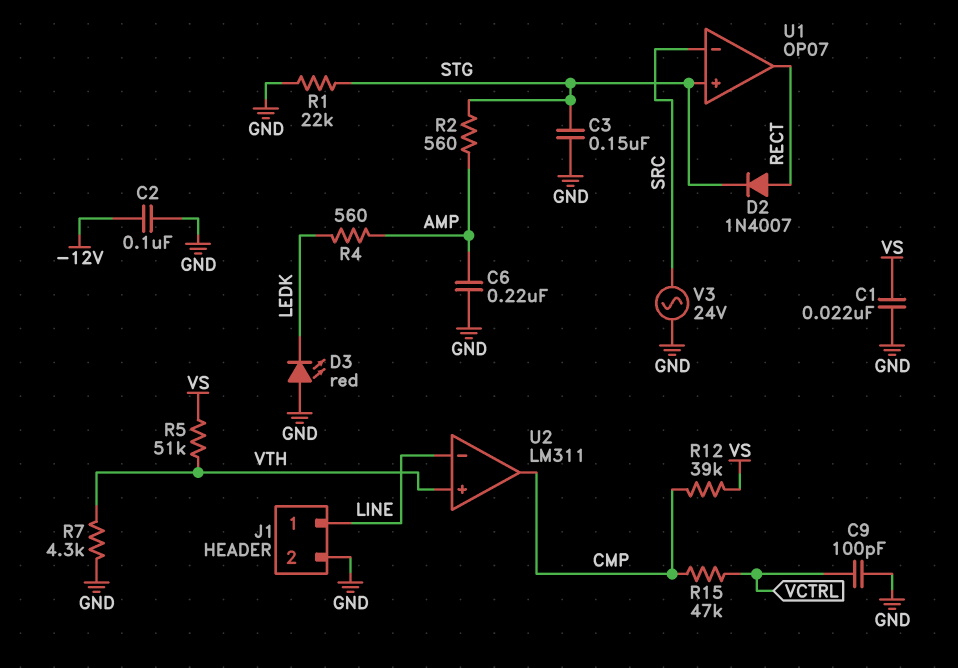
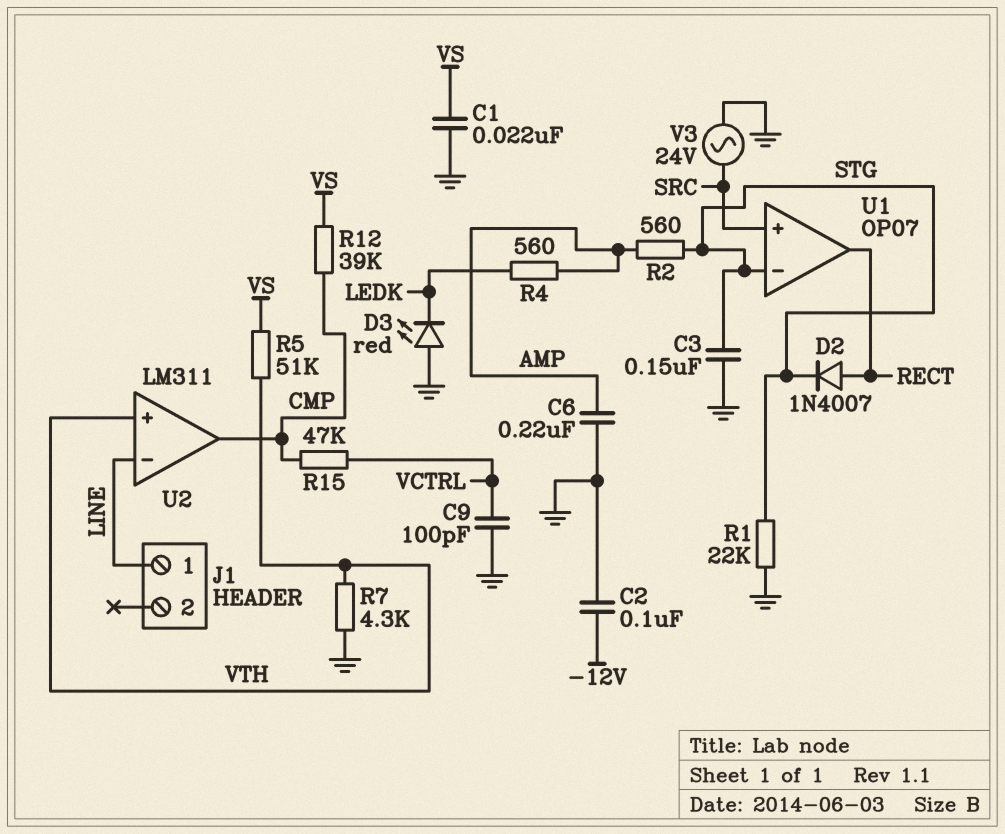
J1 pin 2: GND -> none
U1 pin in+: STG -> SRC
U1 pin in-: SRC -> STG

